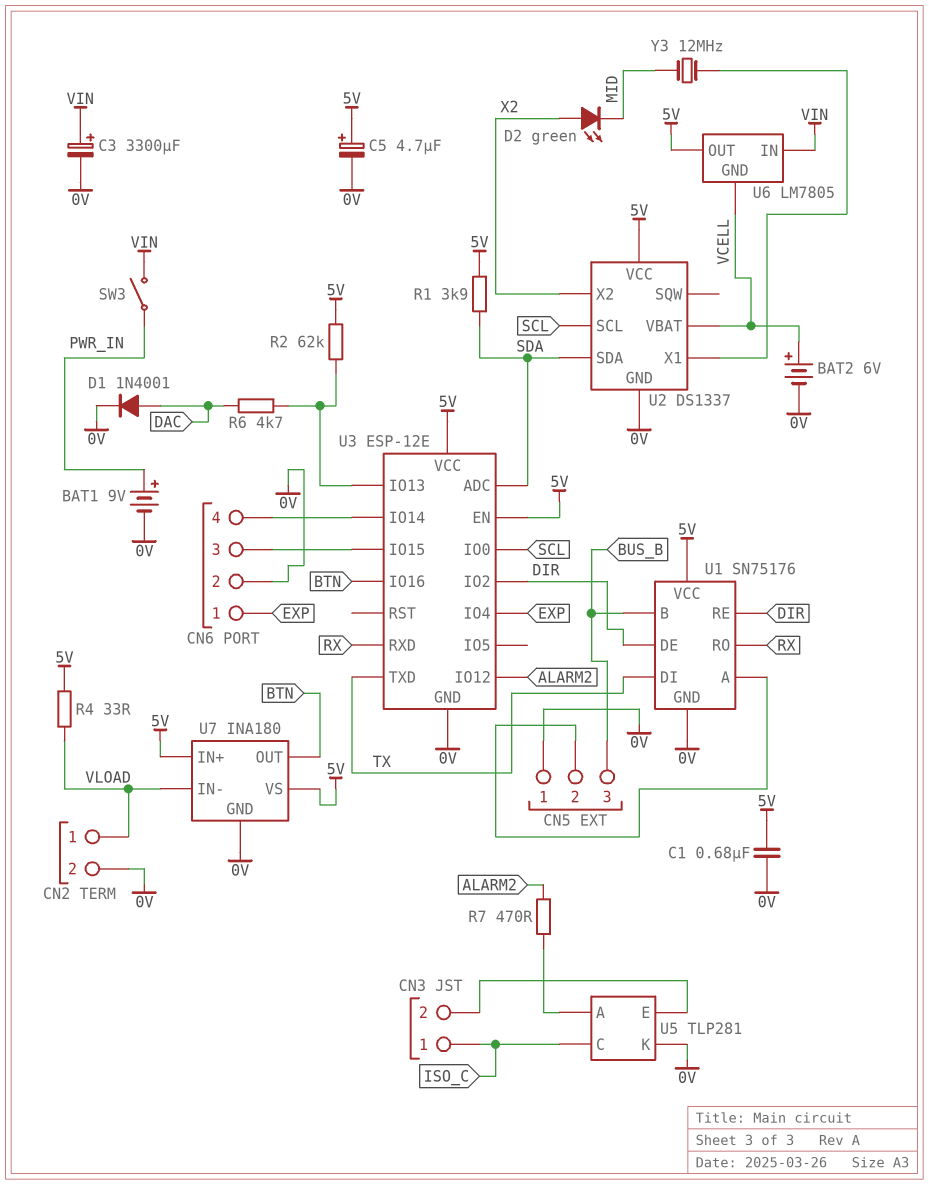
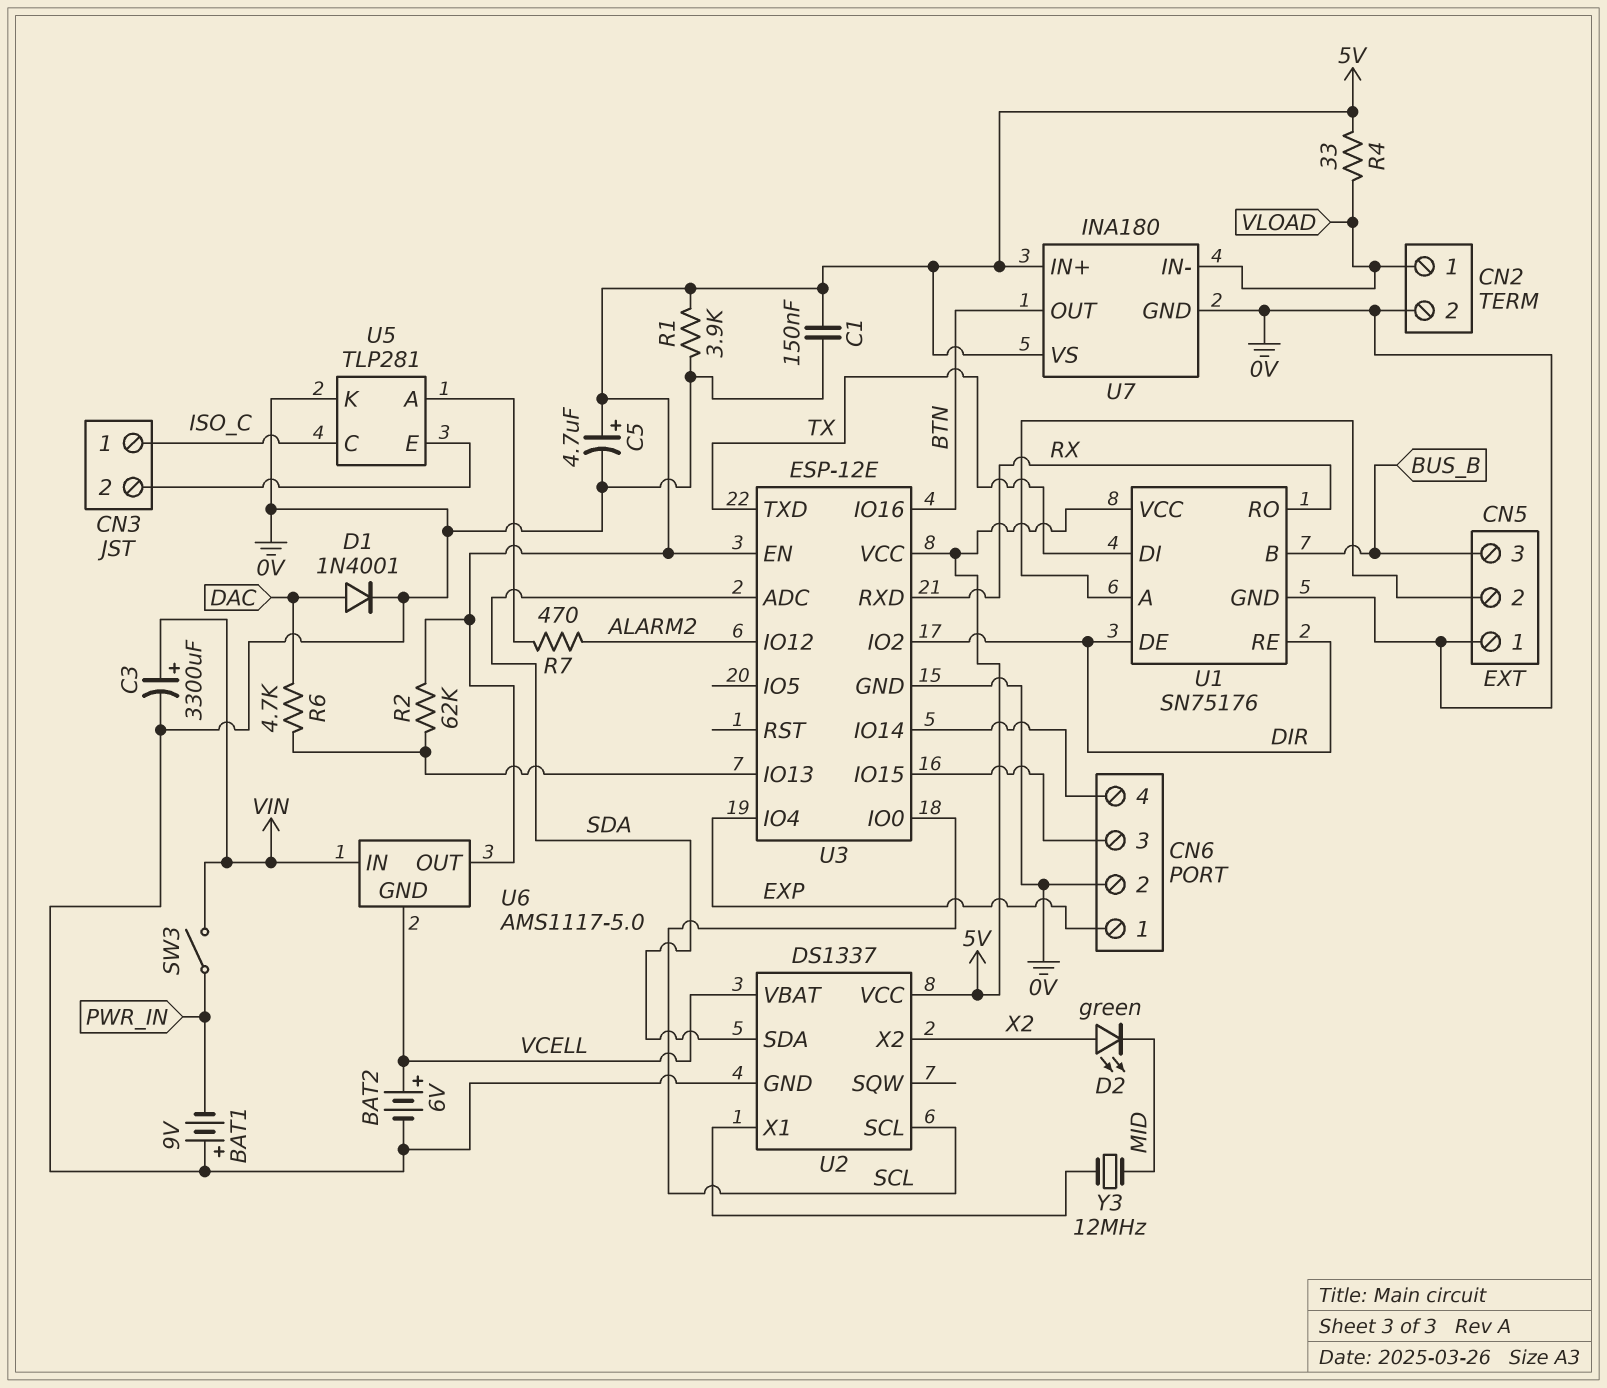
BAT1: 9V (plus PWR_IN, minus 0V) -> 9V (plus 0V, minus PWR_IN)
C1: 680nF (0V, 5V) -> 150nF (0V, 5V)
R1: 3.9k (5V, SDA) -> 3.9k (0V, 5V)
U6: LM7805 -> AMS1117-5.0

